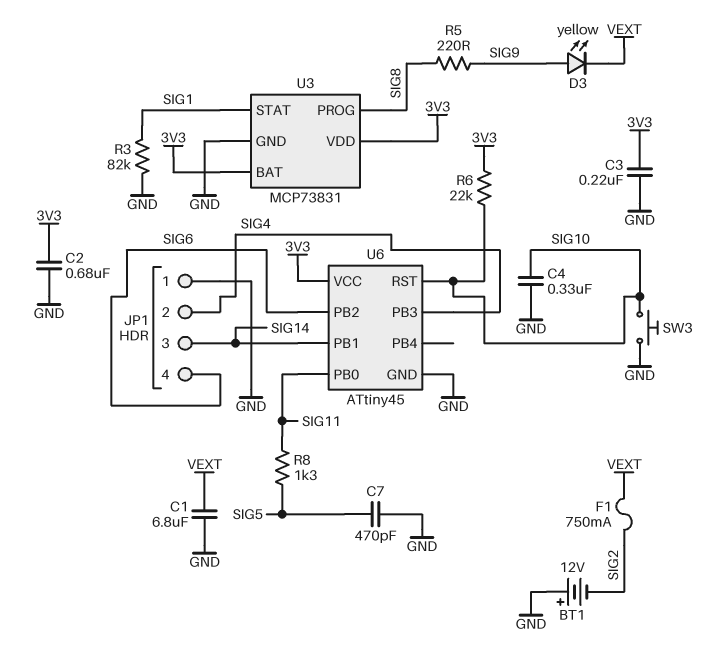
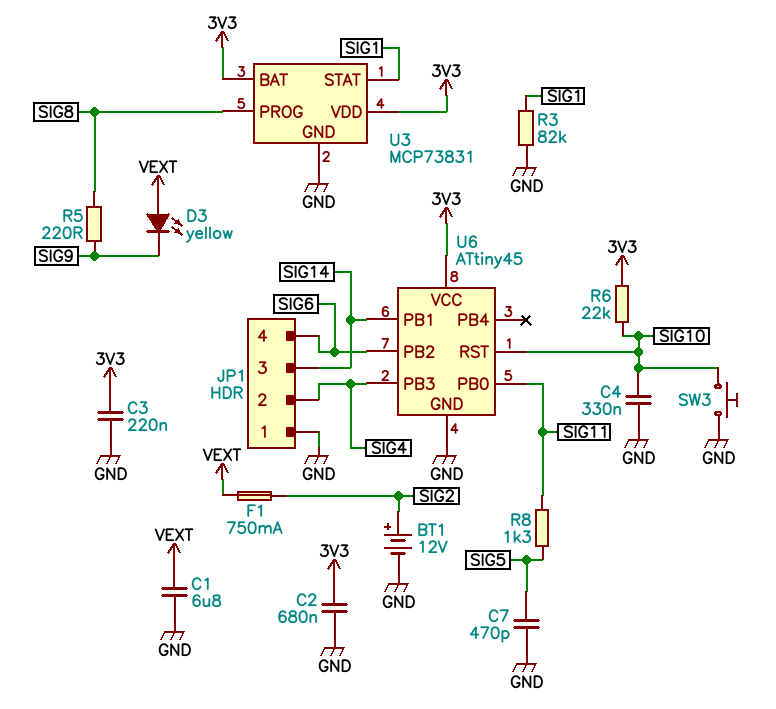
BT1: 12V (plus GND, minus SIG2) -> 12V (plus SIG2, minus GND)
D3: LED yellow (A SIG9, K VEXT) -> LED yellow (A VEXT, K SIG9)

